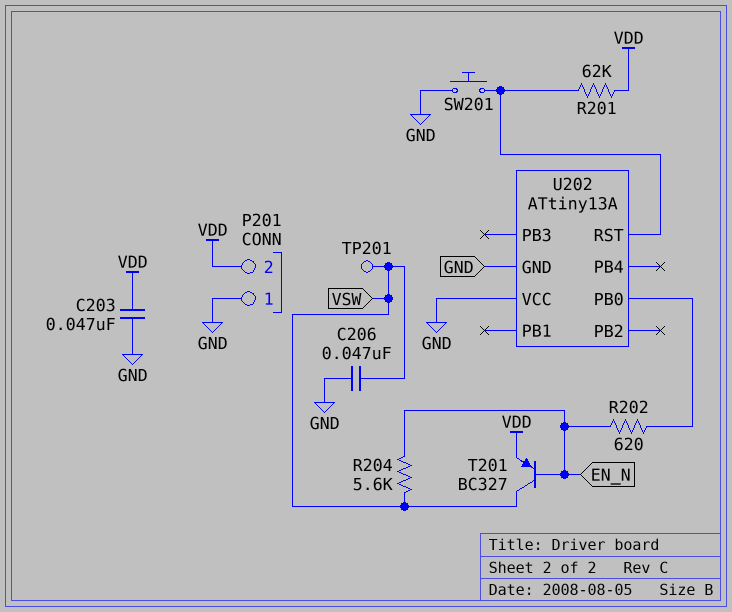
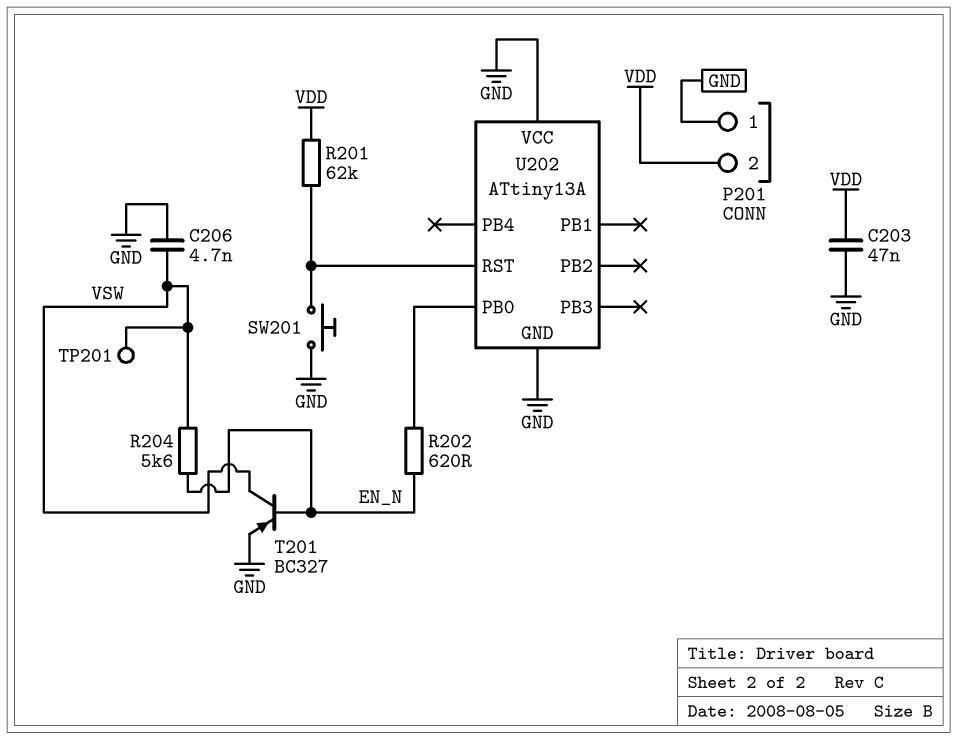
C206: 47nF (GND, VSW) -> 4.7nF (GND, VSW)
T201: PNP BC327 (B EN_N, C VSW, E VDD) -> PNP BC327 (B EN_N, C VSW, E GND)

